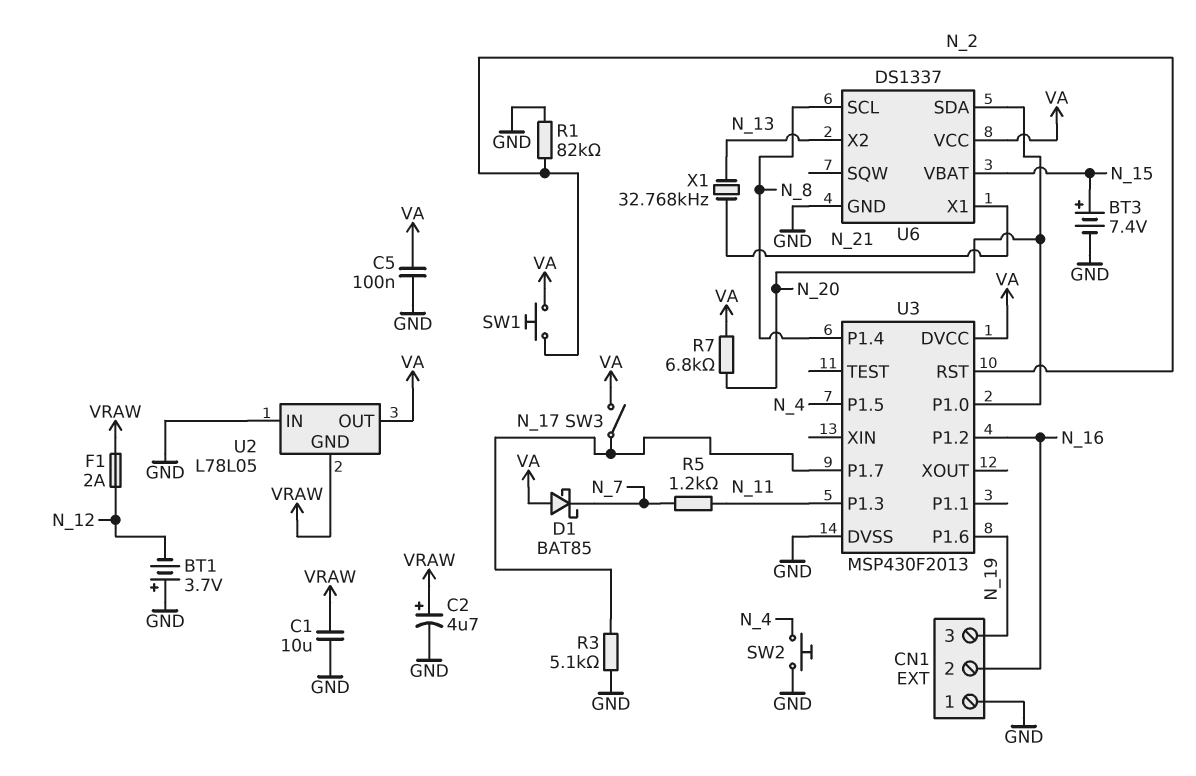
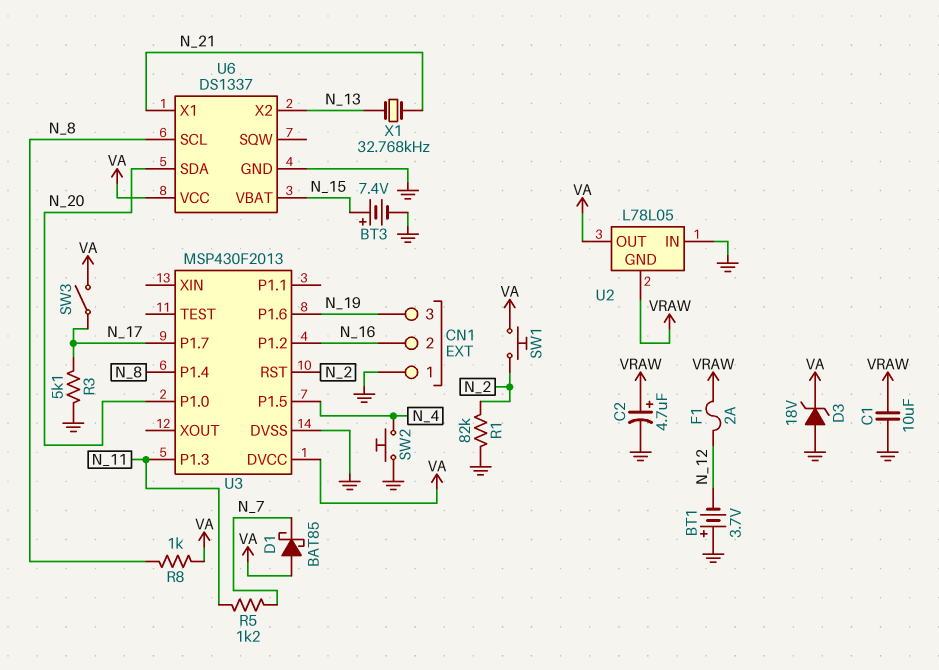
C5: 100nF (GND, VA) -> none
D3: none -> zener 18V (A GND, K VA)
R7: 6.8k (N_20, VA) -> none
R8: none -> 1k (N_8, VA)

